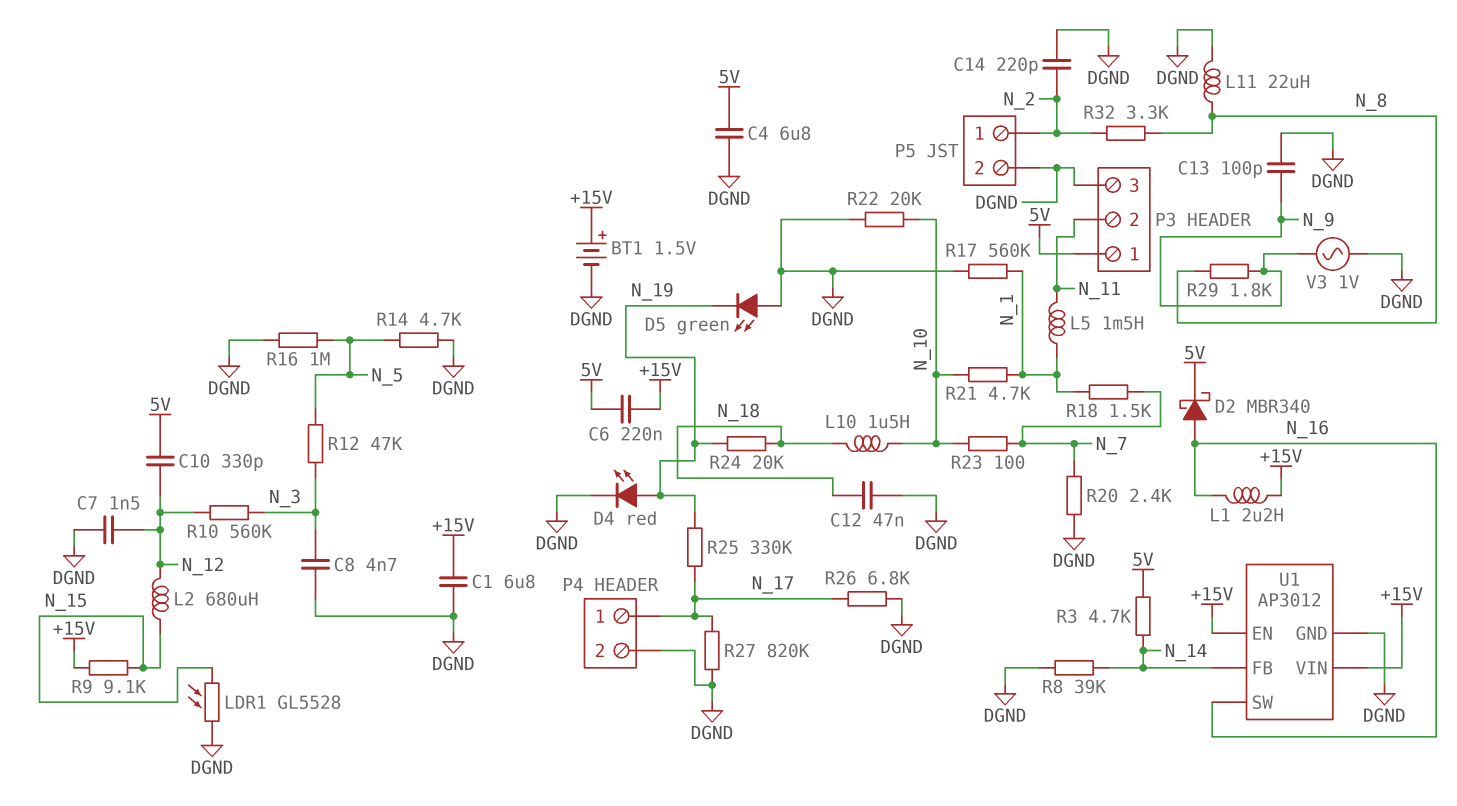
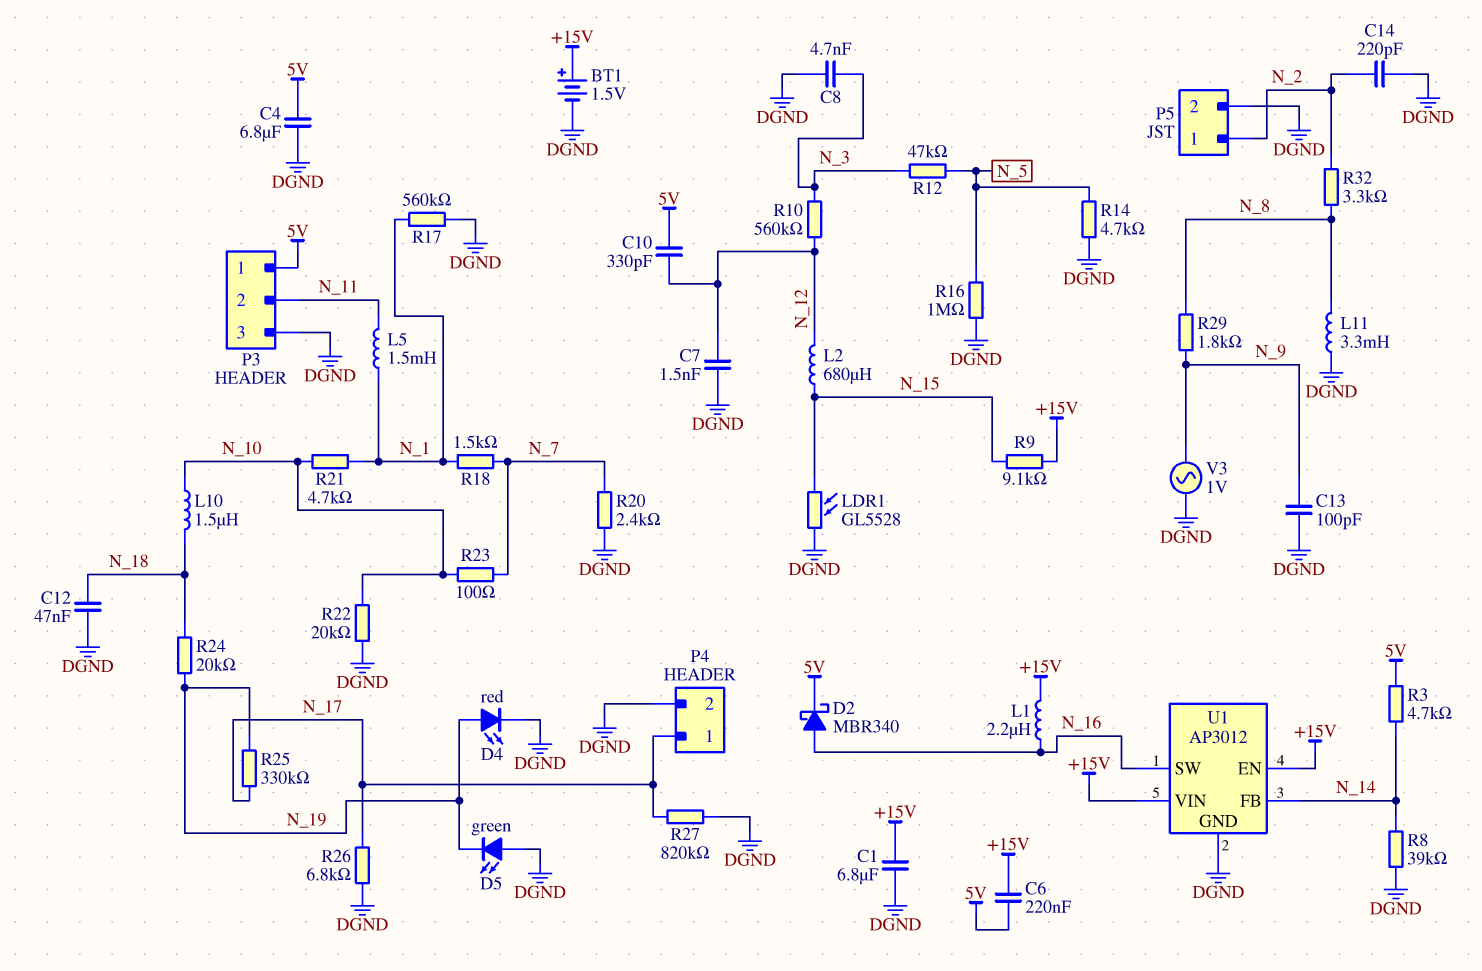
L11: 22uH (DGND, N_8) -> 3.3mH (DGND, N_8)

